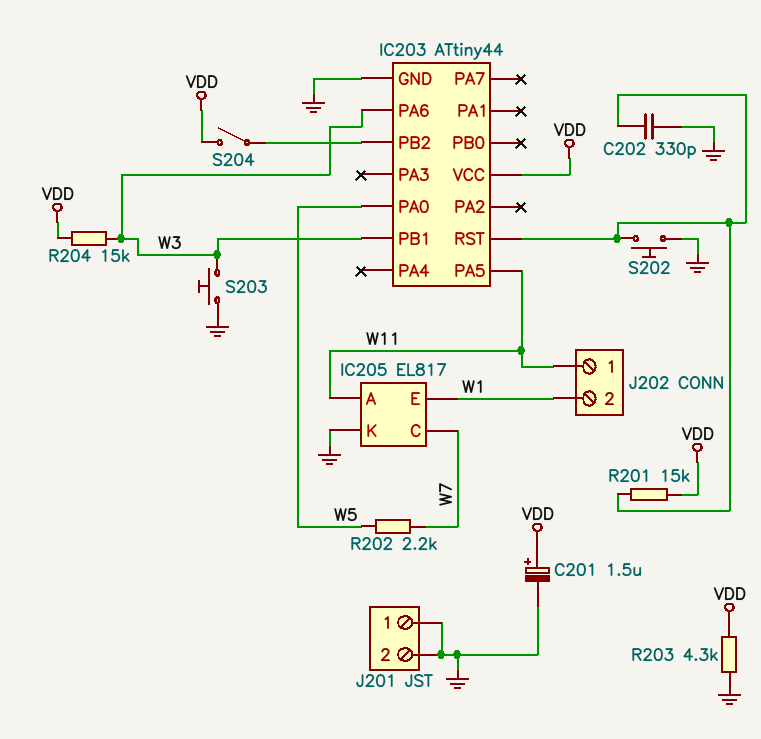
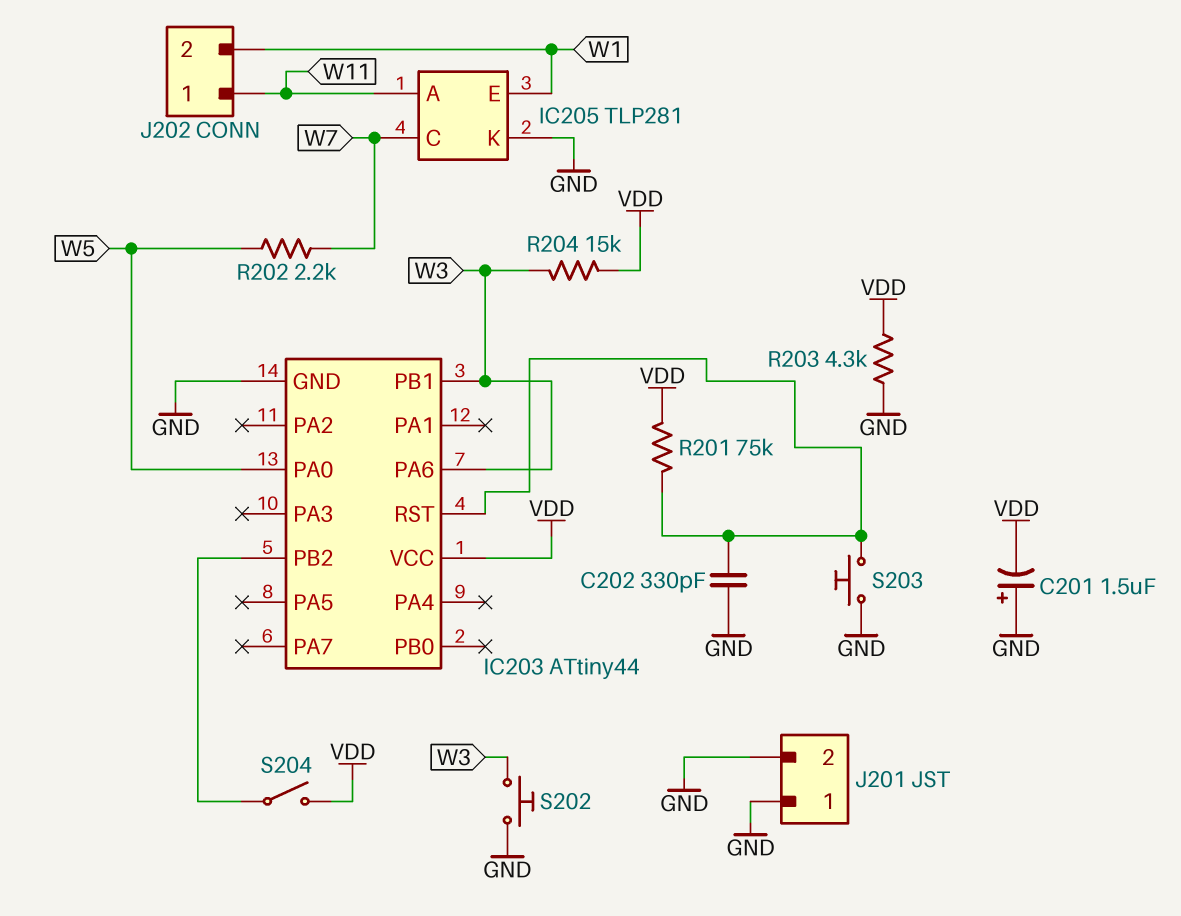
C201: 1.5uF (plus VDD, minus GND) -> 1.5uF (plus GND, minus VDD)
IC203 pin PA5: W11 -> none
IC205: EL817 -> TLP281
R201: 15k (IC203/RST, VDD) -> 75k (IC203/RST, VDD)
S202: button (GND, IC203/RST) -> button (GND, W3)
S203: button (GND, W3) -> button (GND, IC203/RST)

